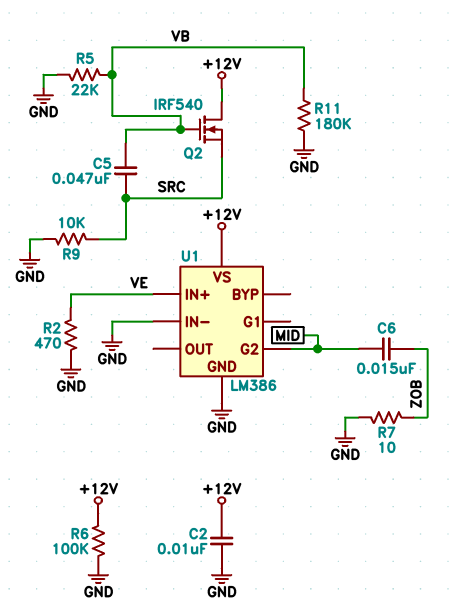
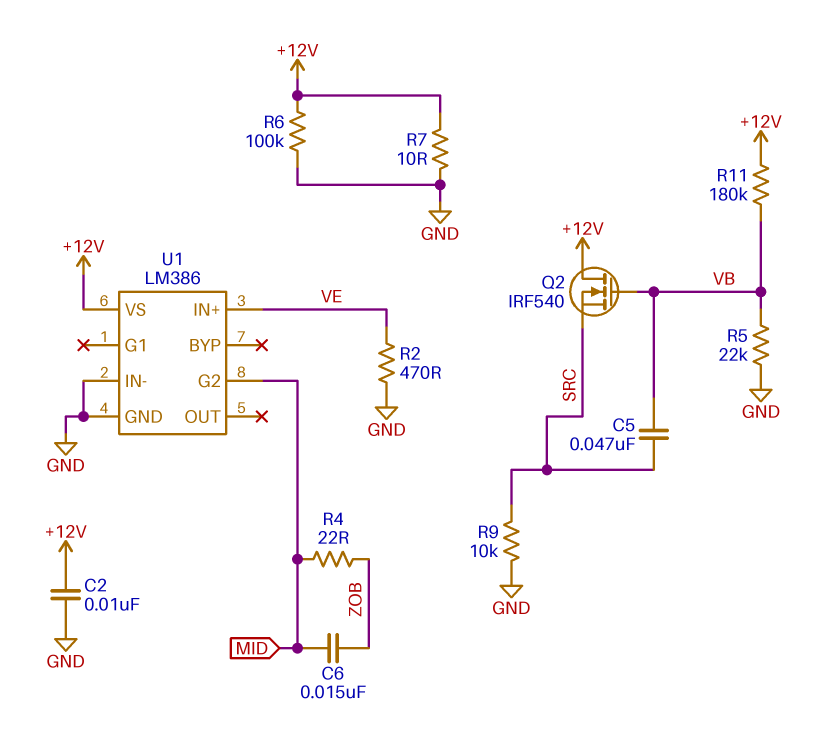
R4: none -> 22 (MID, ZOB)
R7: 10 (GND, ZOB) -> 10 (+12V, GND)
R11: 180k (GND, VB) -> 180k (+12V, VB)

